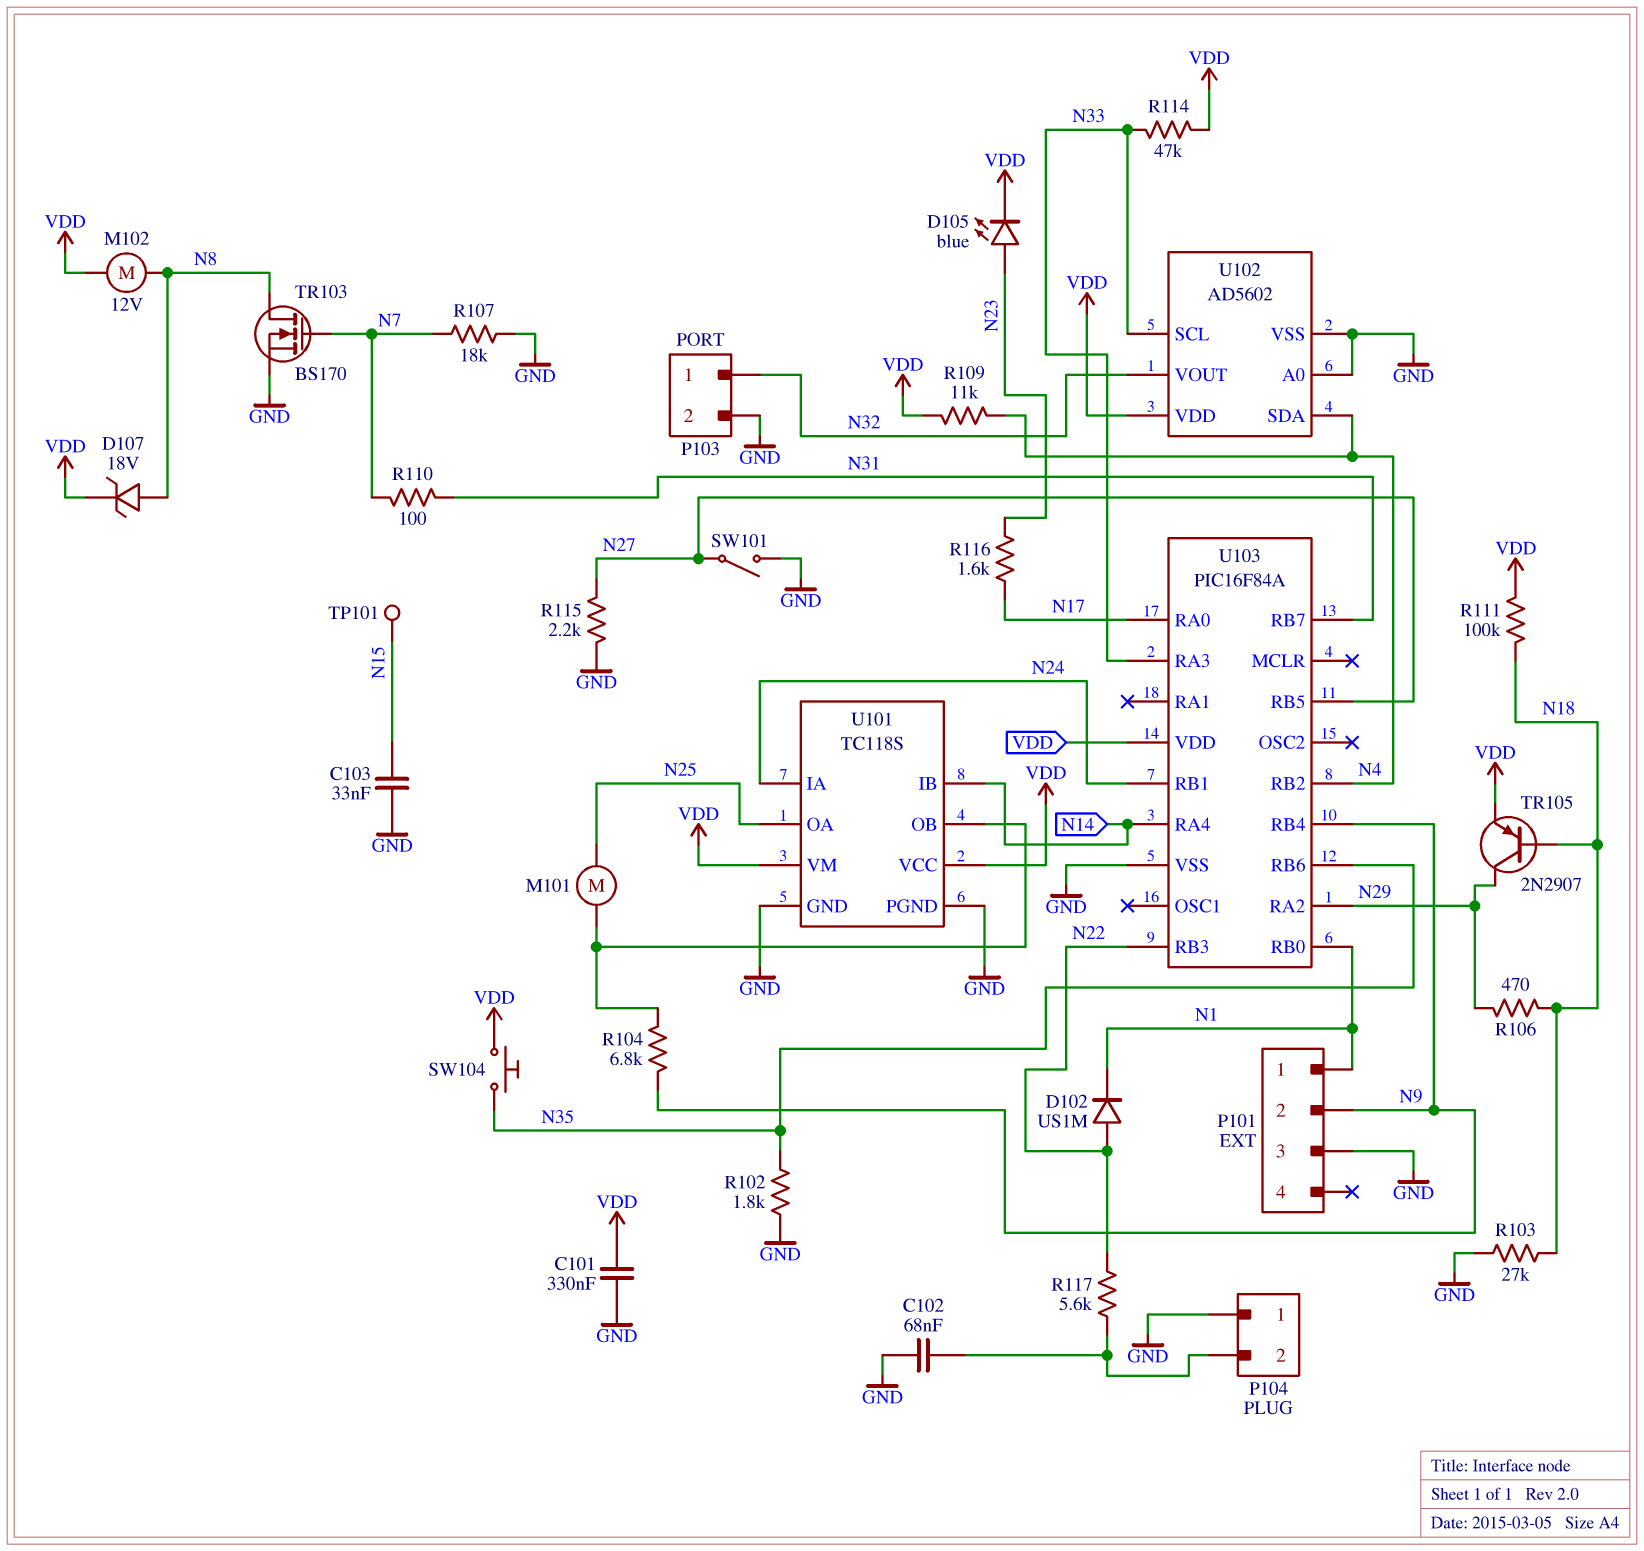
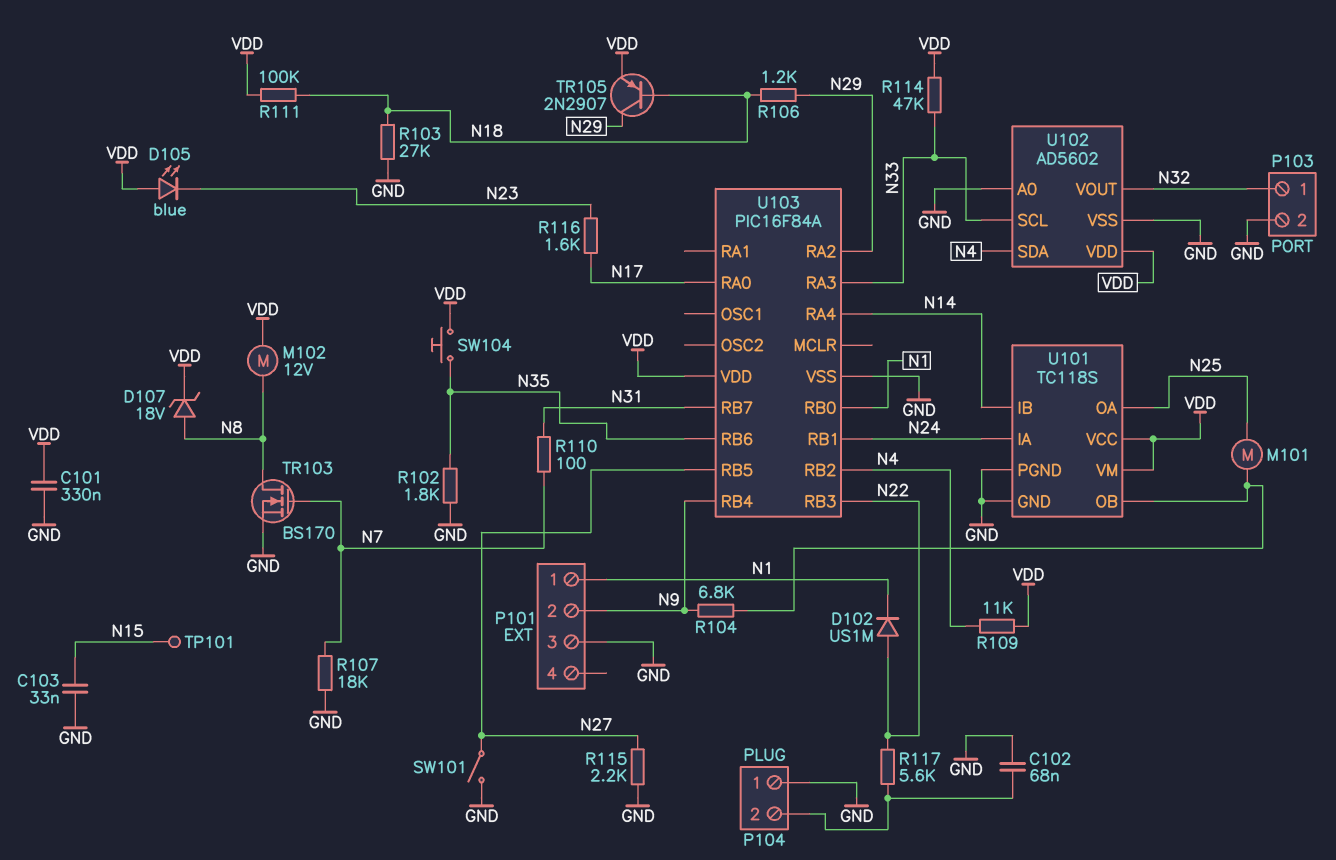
D105: LED blue (A N23, K VDD) -> LED blue (A VDD, K N23)
R106: 470 (N18, N29) -> 1.2k (N18, N29)

